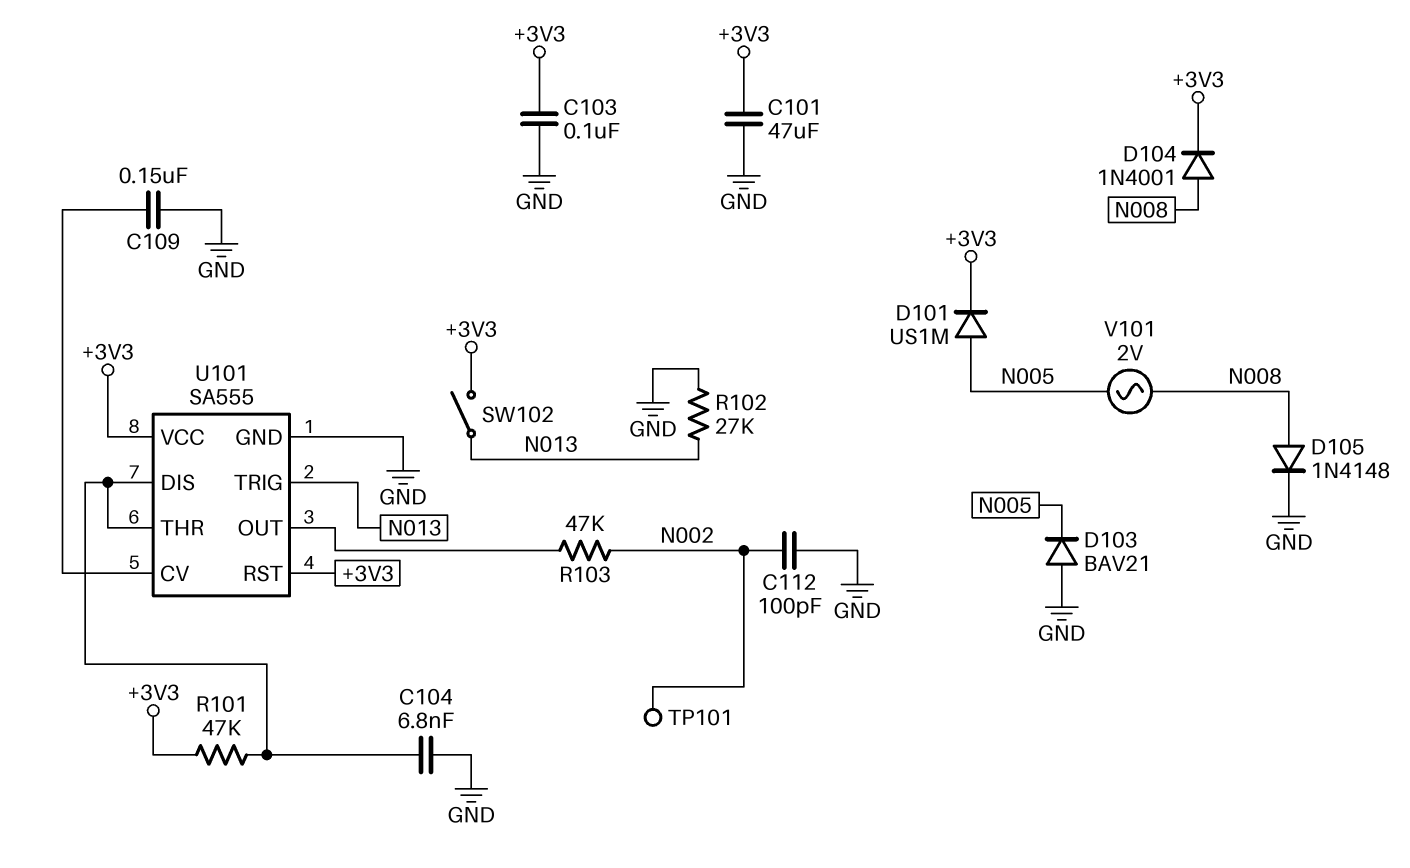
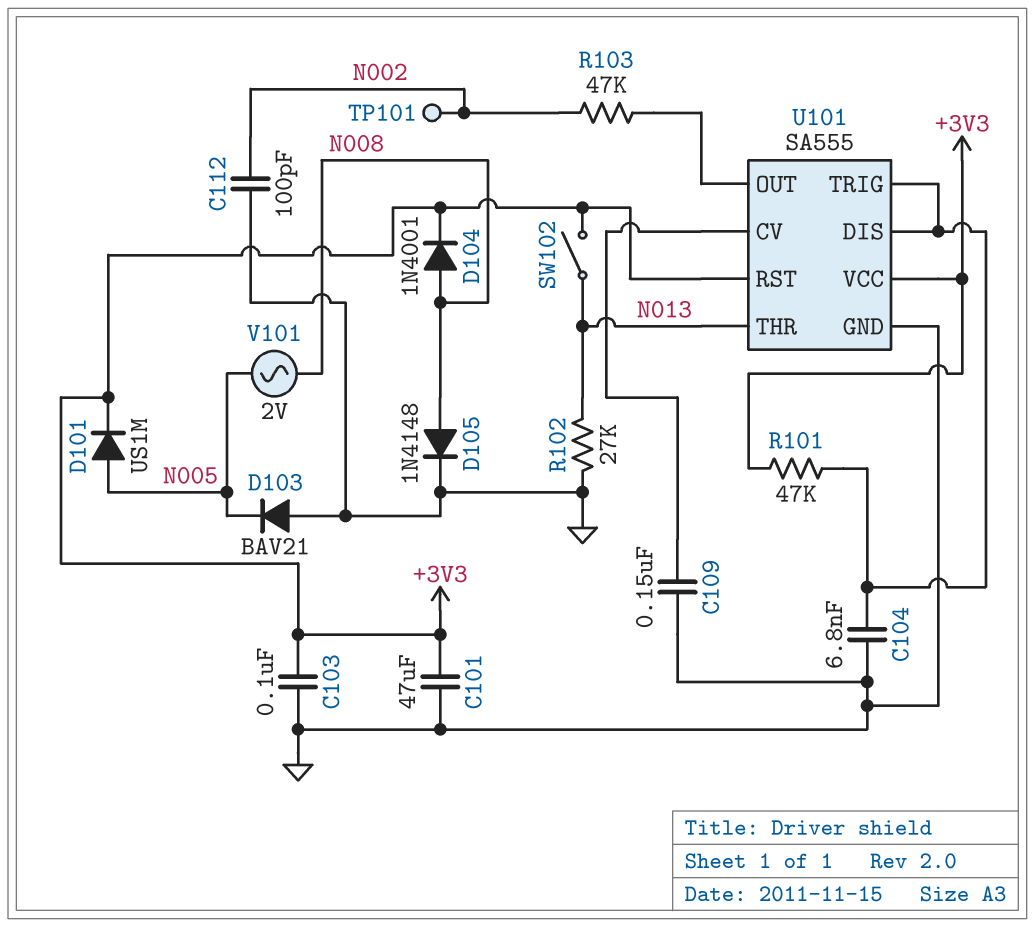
U101 pin THR: U101/DIS -> N013
U101 pin TRIG: N013 -> U101/DIS

